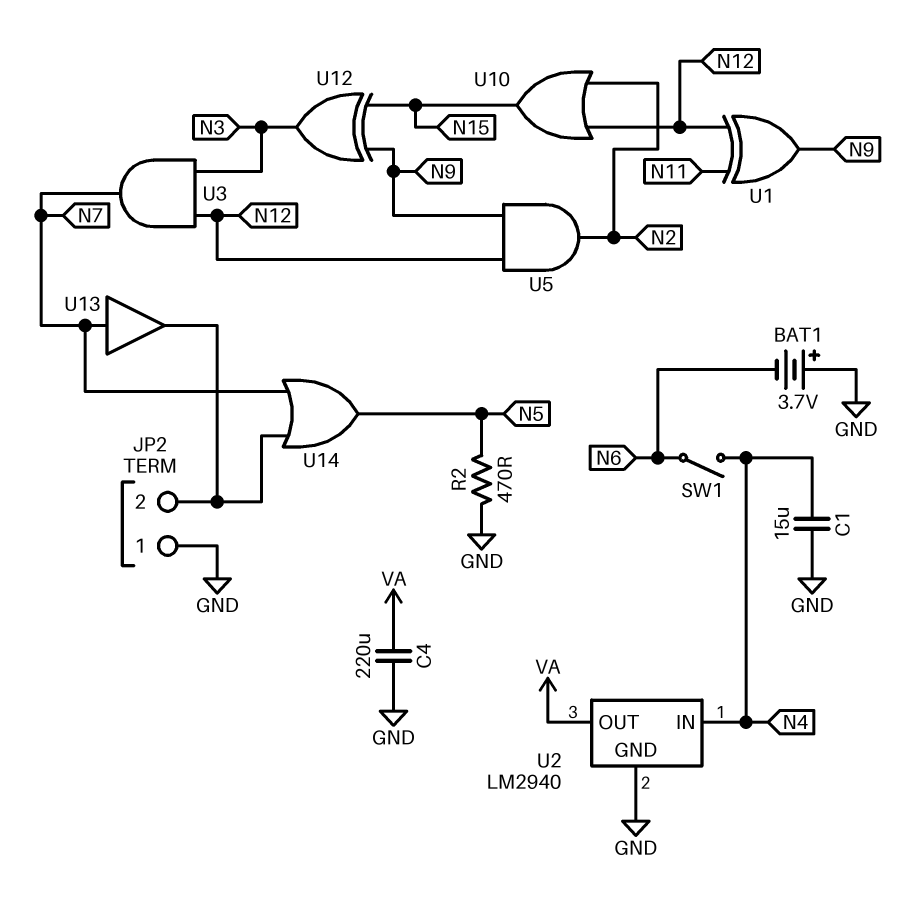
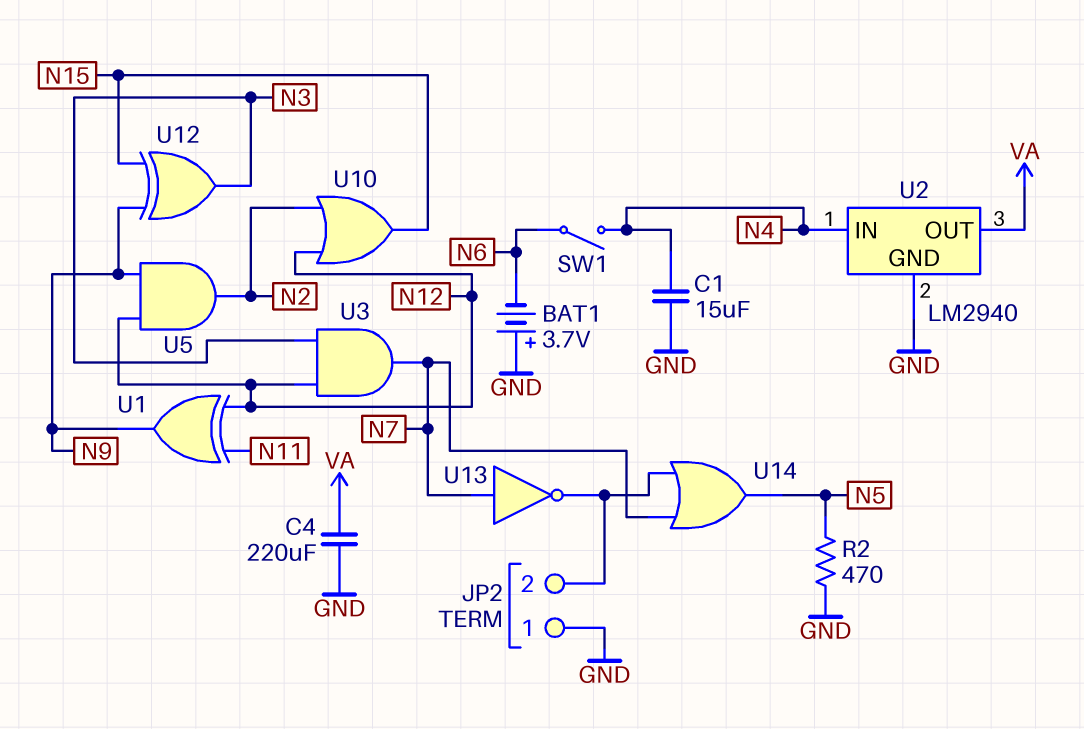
U13: buffer (in N7, out JP2/2) -> NOT (in N7, out JP2/2)

